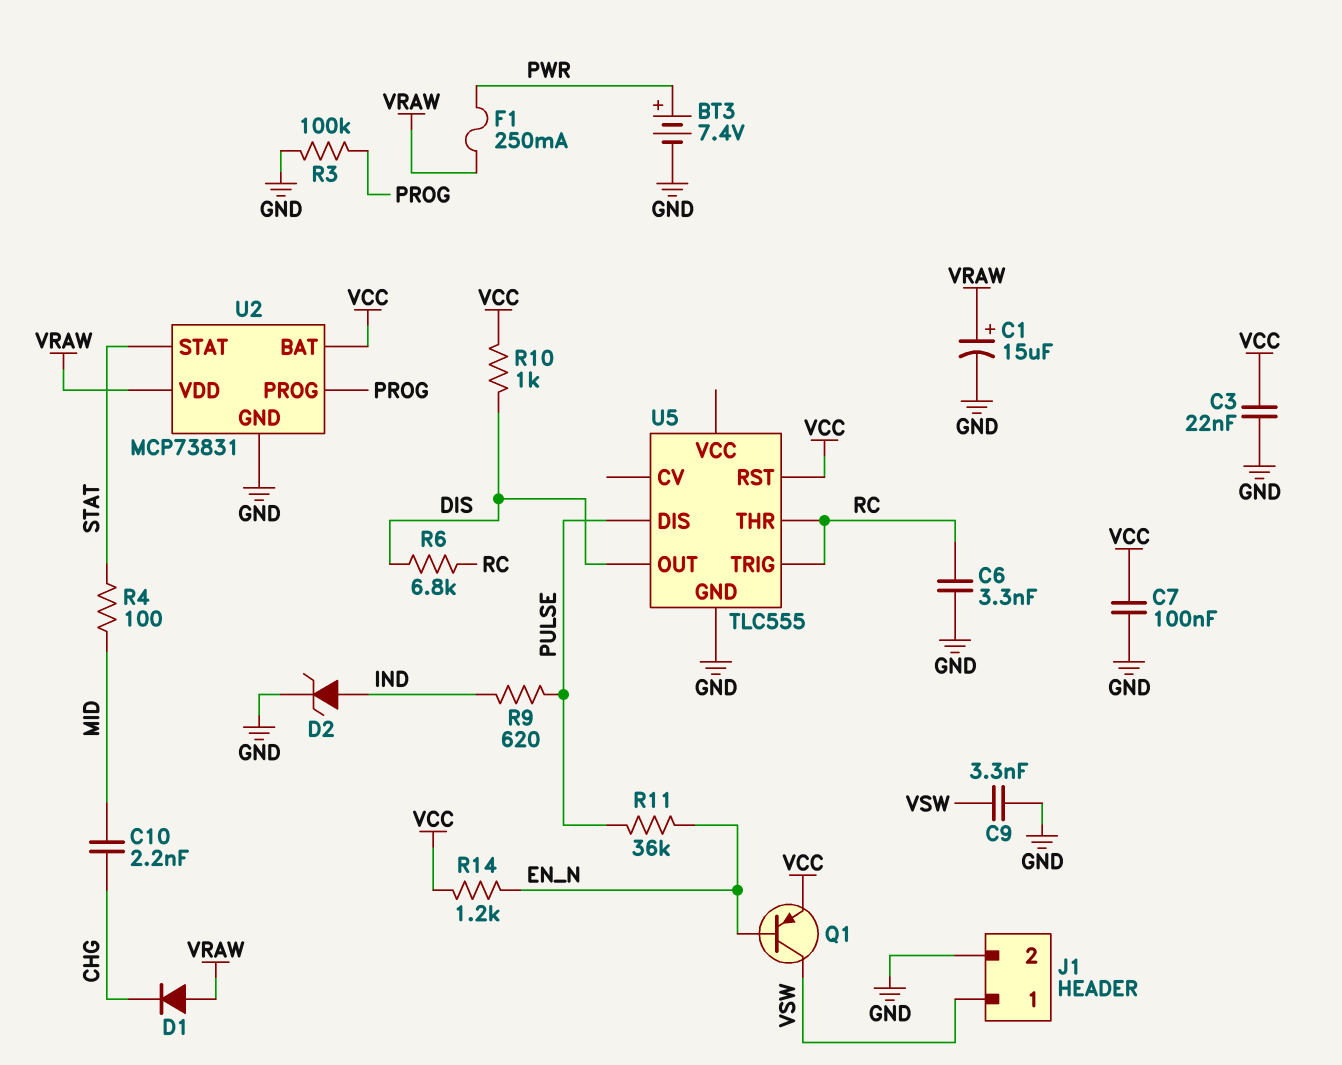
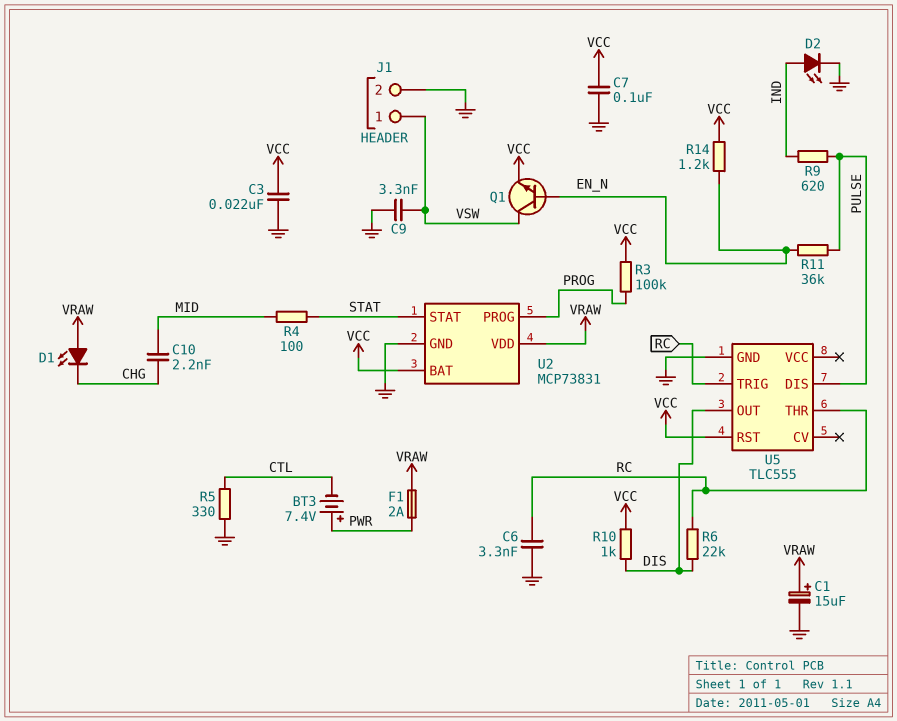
BT3: 7.4V (plus PWR, minus GND) -> 7.4V (plus PWR, minus CTL)
D1: diode (A VRAW, K CHG) -> LED (A VRAW, K CHG)
D2: zener (A IND, K GND) -> LED (A IND, K GND)
F1: 250mA (PWR, VRAW) -> 2A (PWR, VRAW)
Q1: PNP (B EN_N, C VSW, E VCC) -> NPN (B EN_N, C VSW, E VCC)
R3: 100k (GND, PROG) -> 100k (PROG, VCC)
R5: none -> 330 (CTL, GND)
R6: 6.8k (DIS, RC) -> 22k (DIS, RC)

